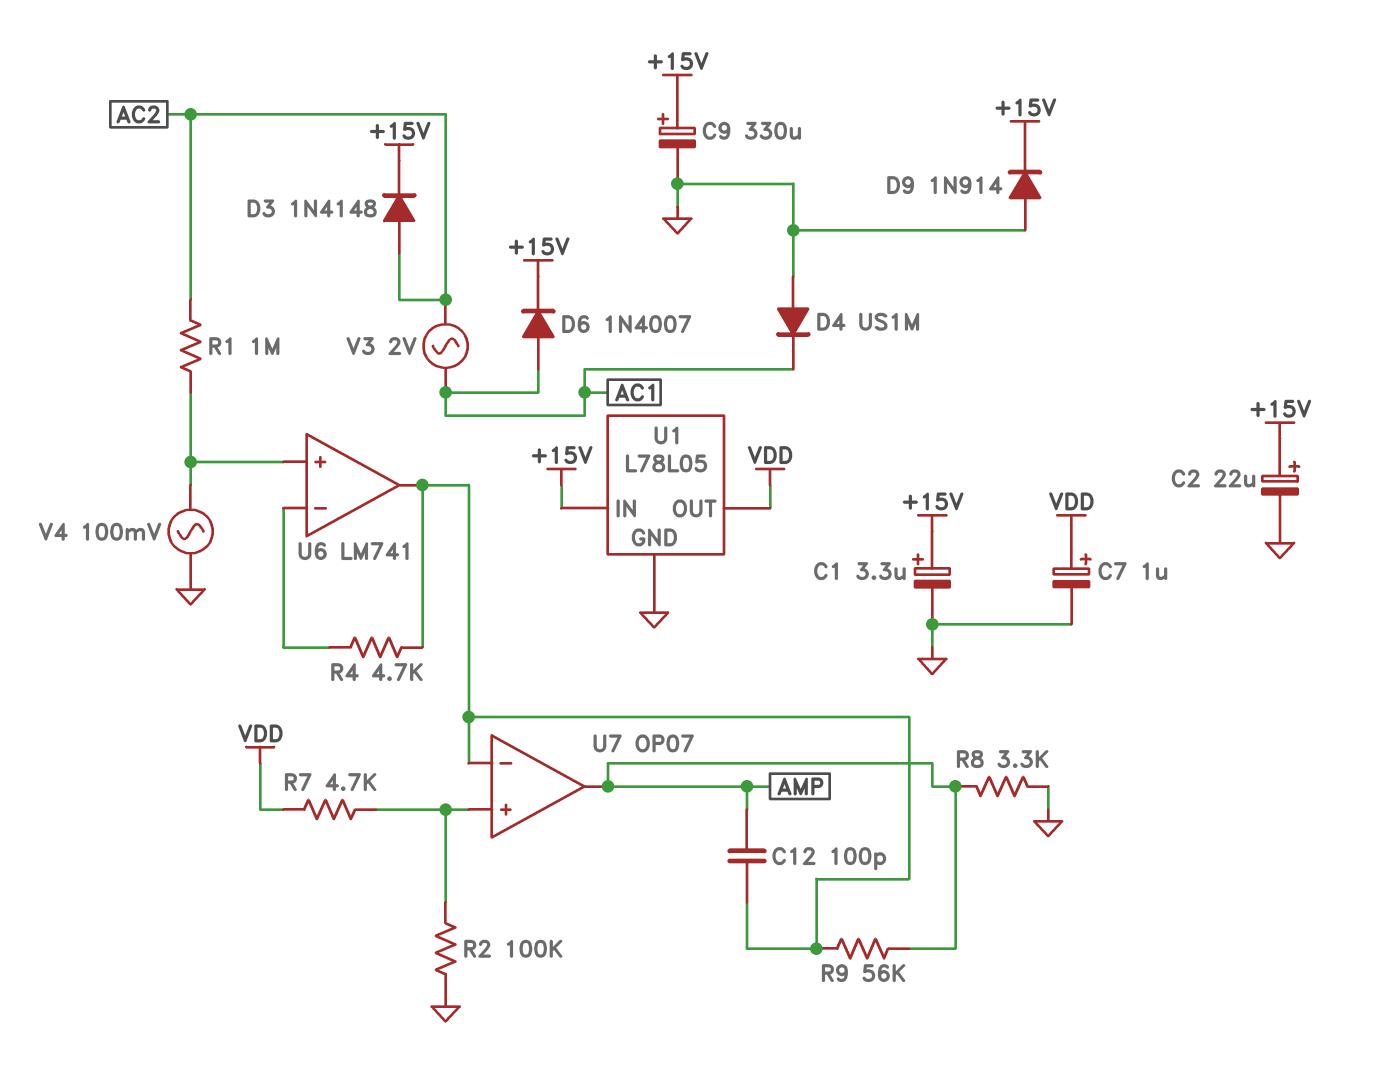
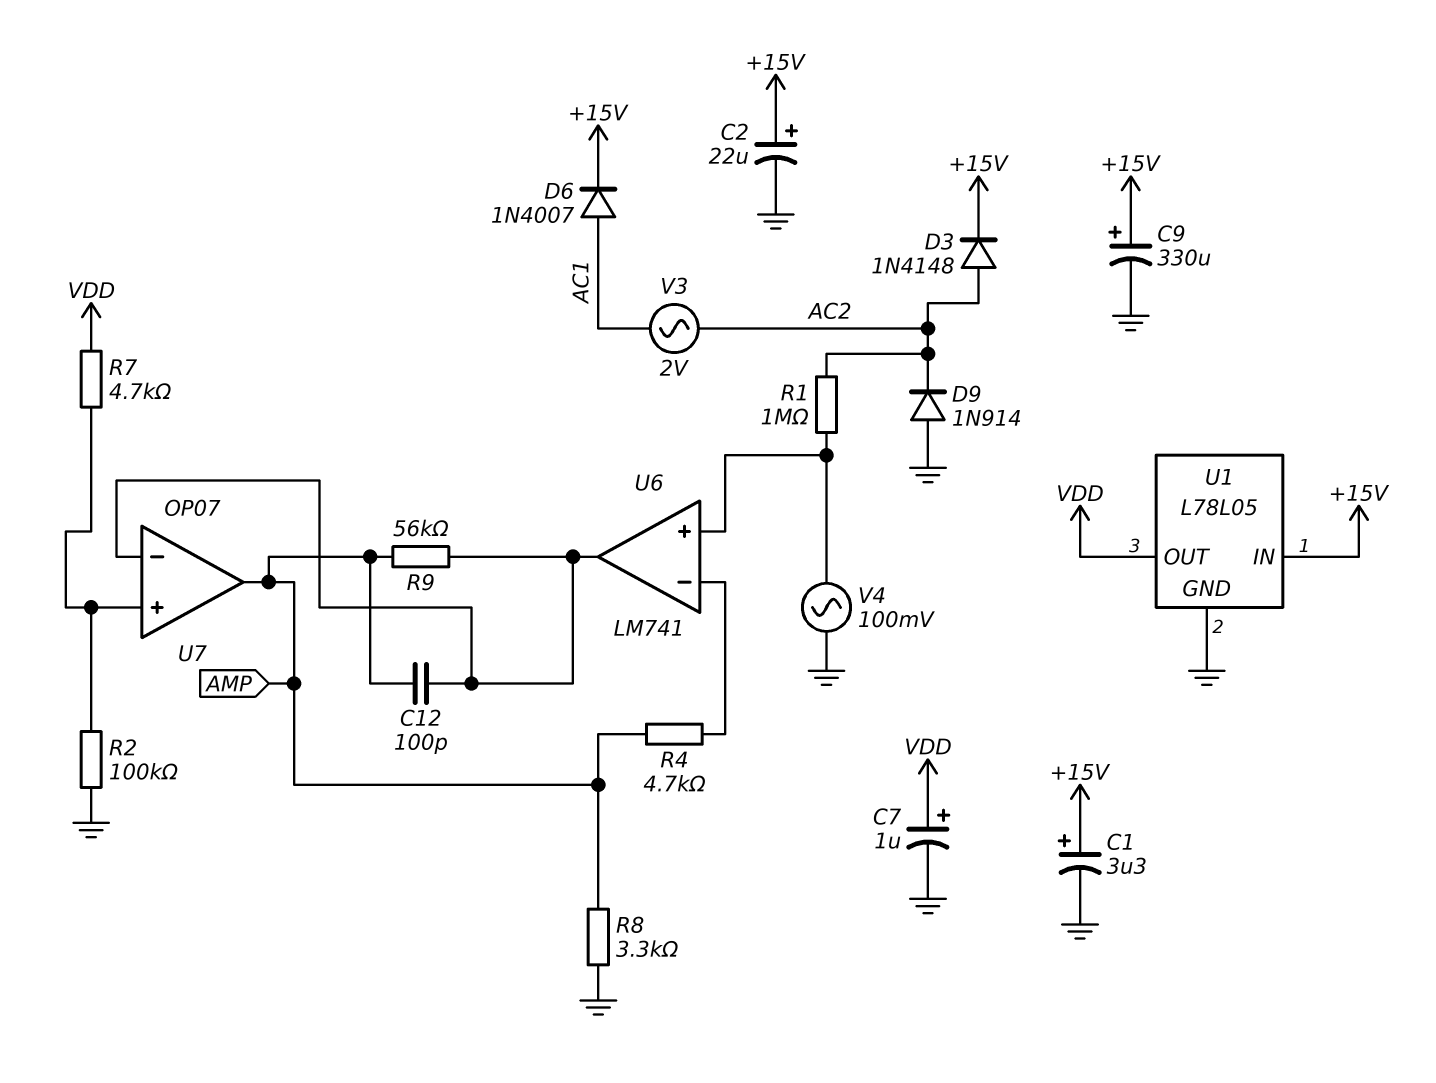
D4: diode US1M (A GND, K AC1) -> none
D9: diode 1N914 (A GND, K +15V) -> diode 1N914 (A GND, K AC2)
R4: 4.7k (U6/in-, U6/out) -> 4.7k (AMP, U6/in-)

